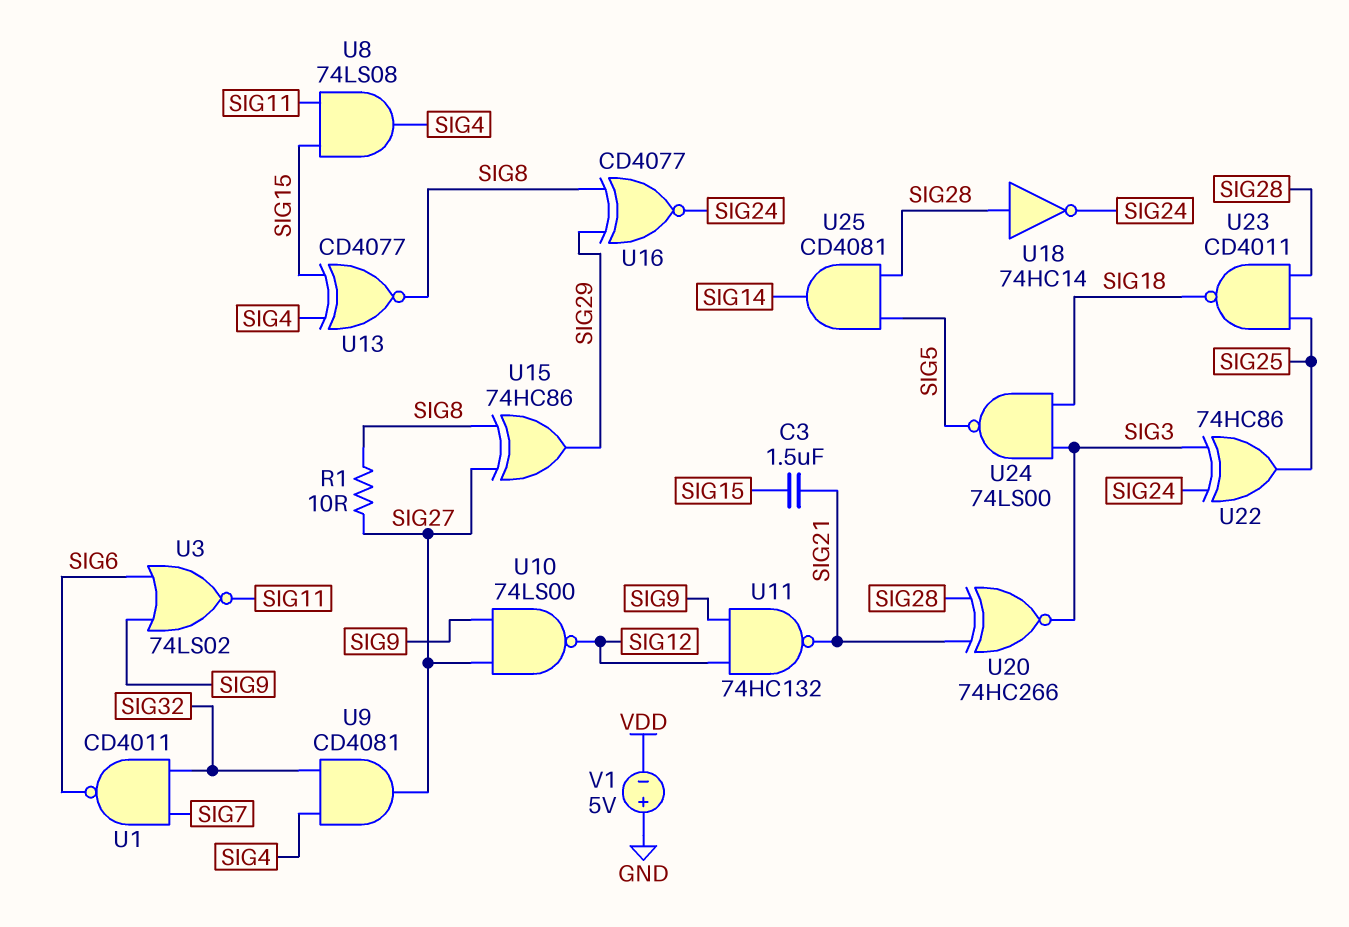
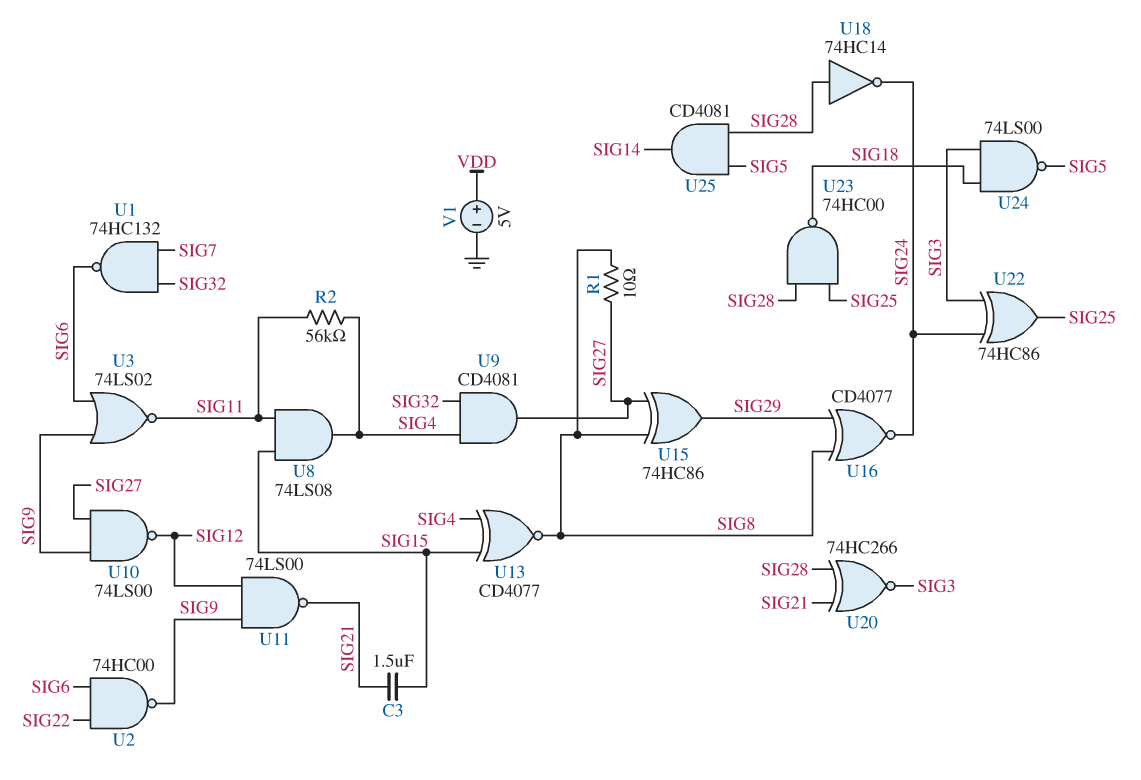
R2: none -> 56k (SIG4, SIG11)
U1: NAND CD4011 (in SIG7, in SIG32, out SIG6) -> NAND 74HC132 (in SIG7, in SIG32, out SIG6)
U2: none -> NAND 74HC00 (in SIG6, in SIG22, out SIG9)
U11: NAND 74HC132 (in SIG9, in SIG12, out SIG21) -> NAND 74LS00 (in SIG9, in SIG12, out SIG21)
U23: NAND CD4011 (in SIG25, in SIG28, out SIG18) -> NAND 74HC00 (in SIG25, in SIG28, out SIG18)
V1: 5V (plus GND, minus VDD) -> 5V (plus VDD, minus GND)

